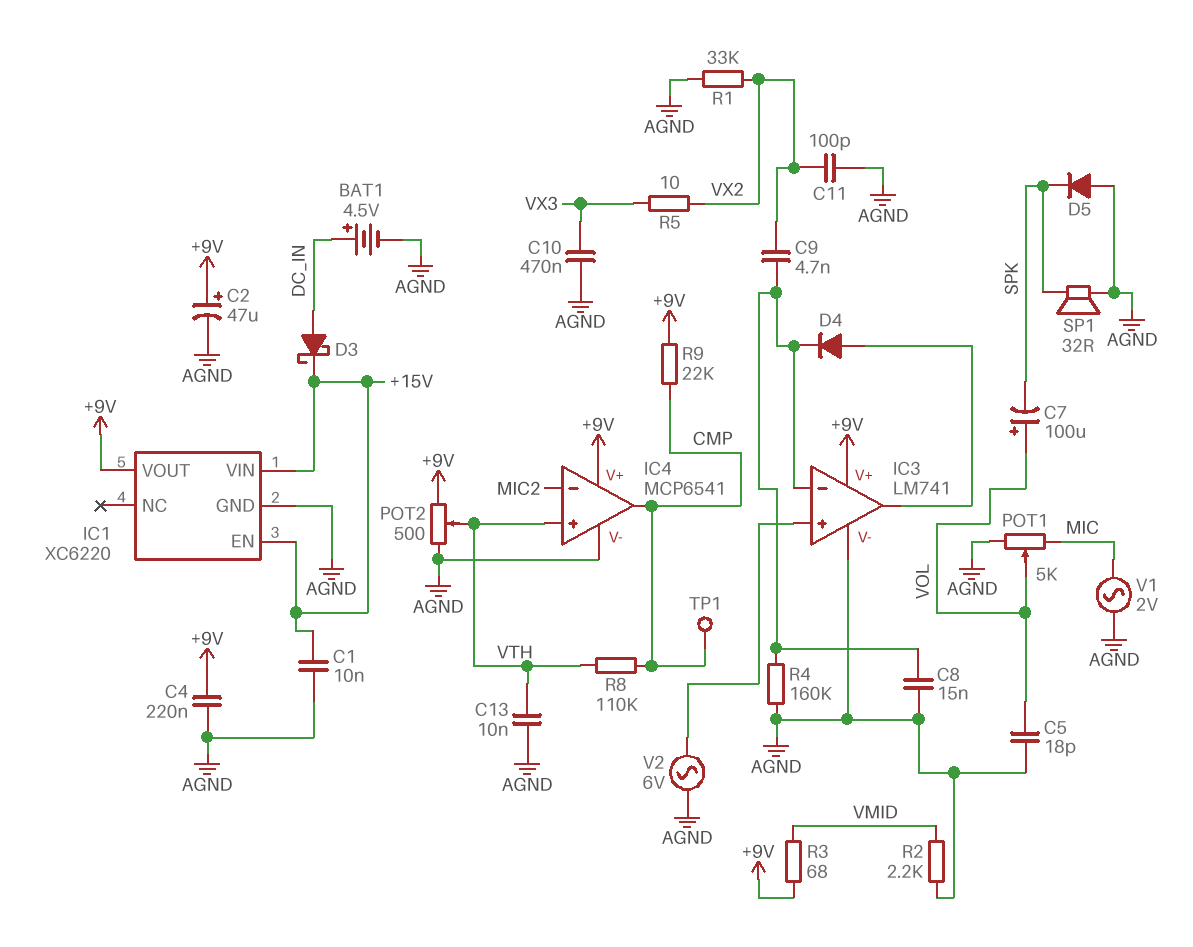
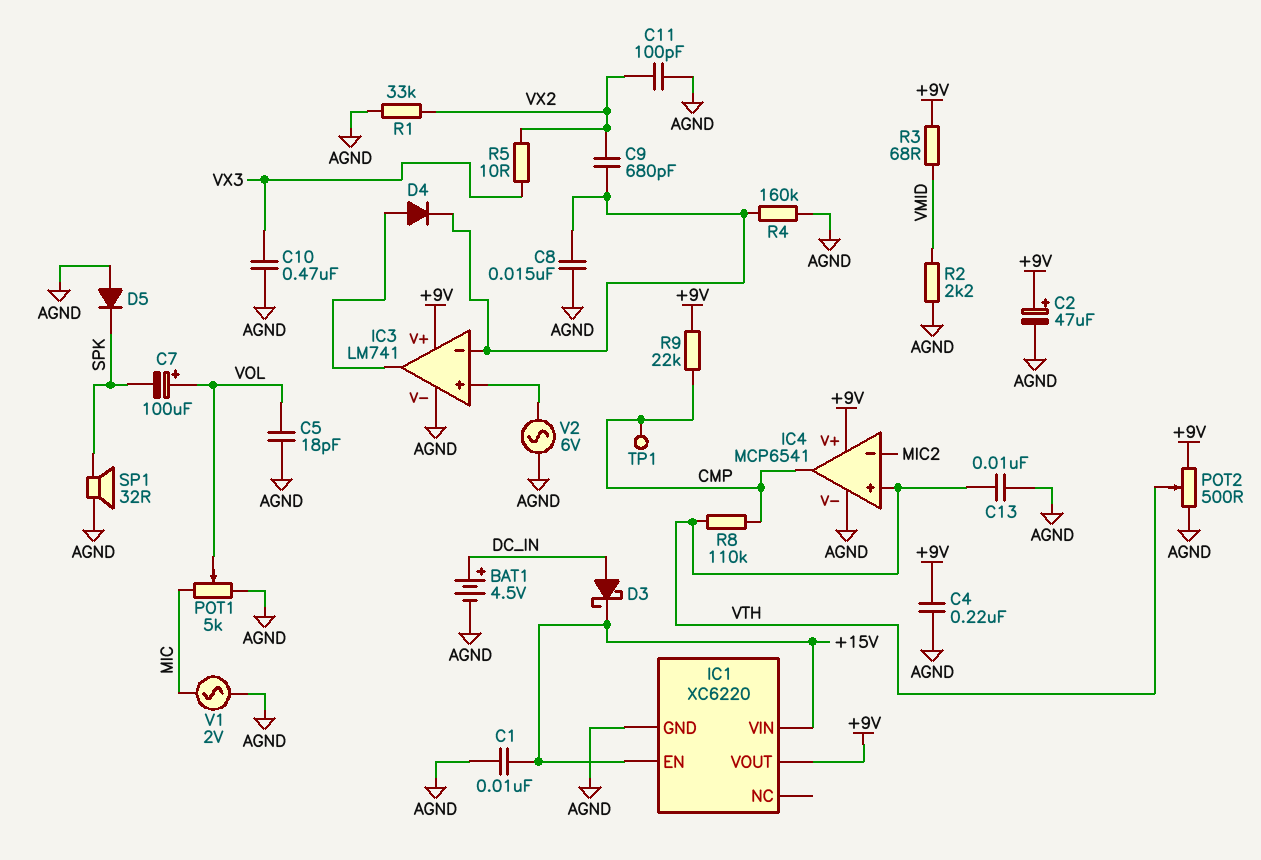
C9: 4.7nF (IC3/in-, VX2) -> 680pF (IC3/in-, VX2)

